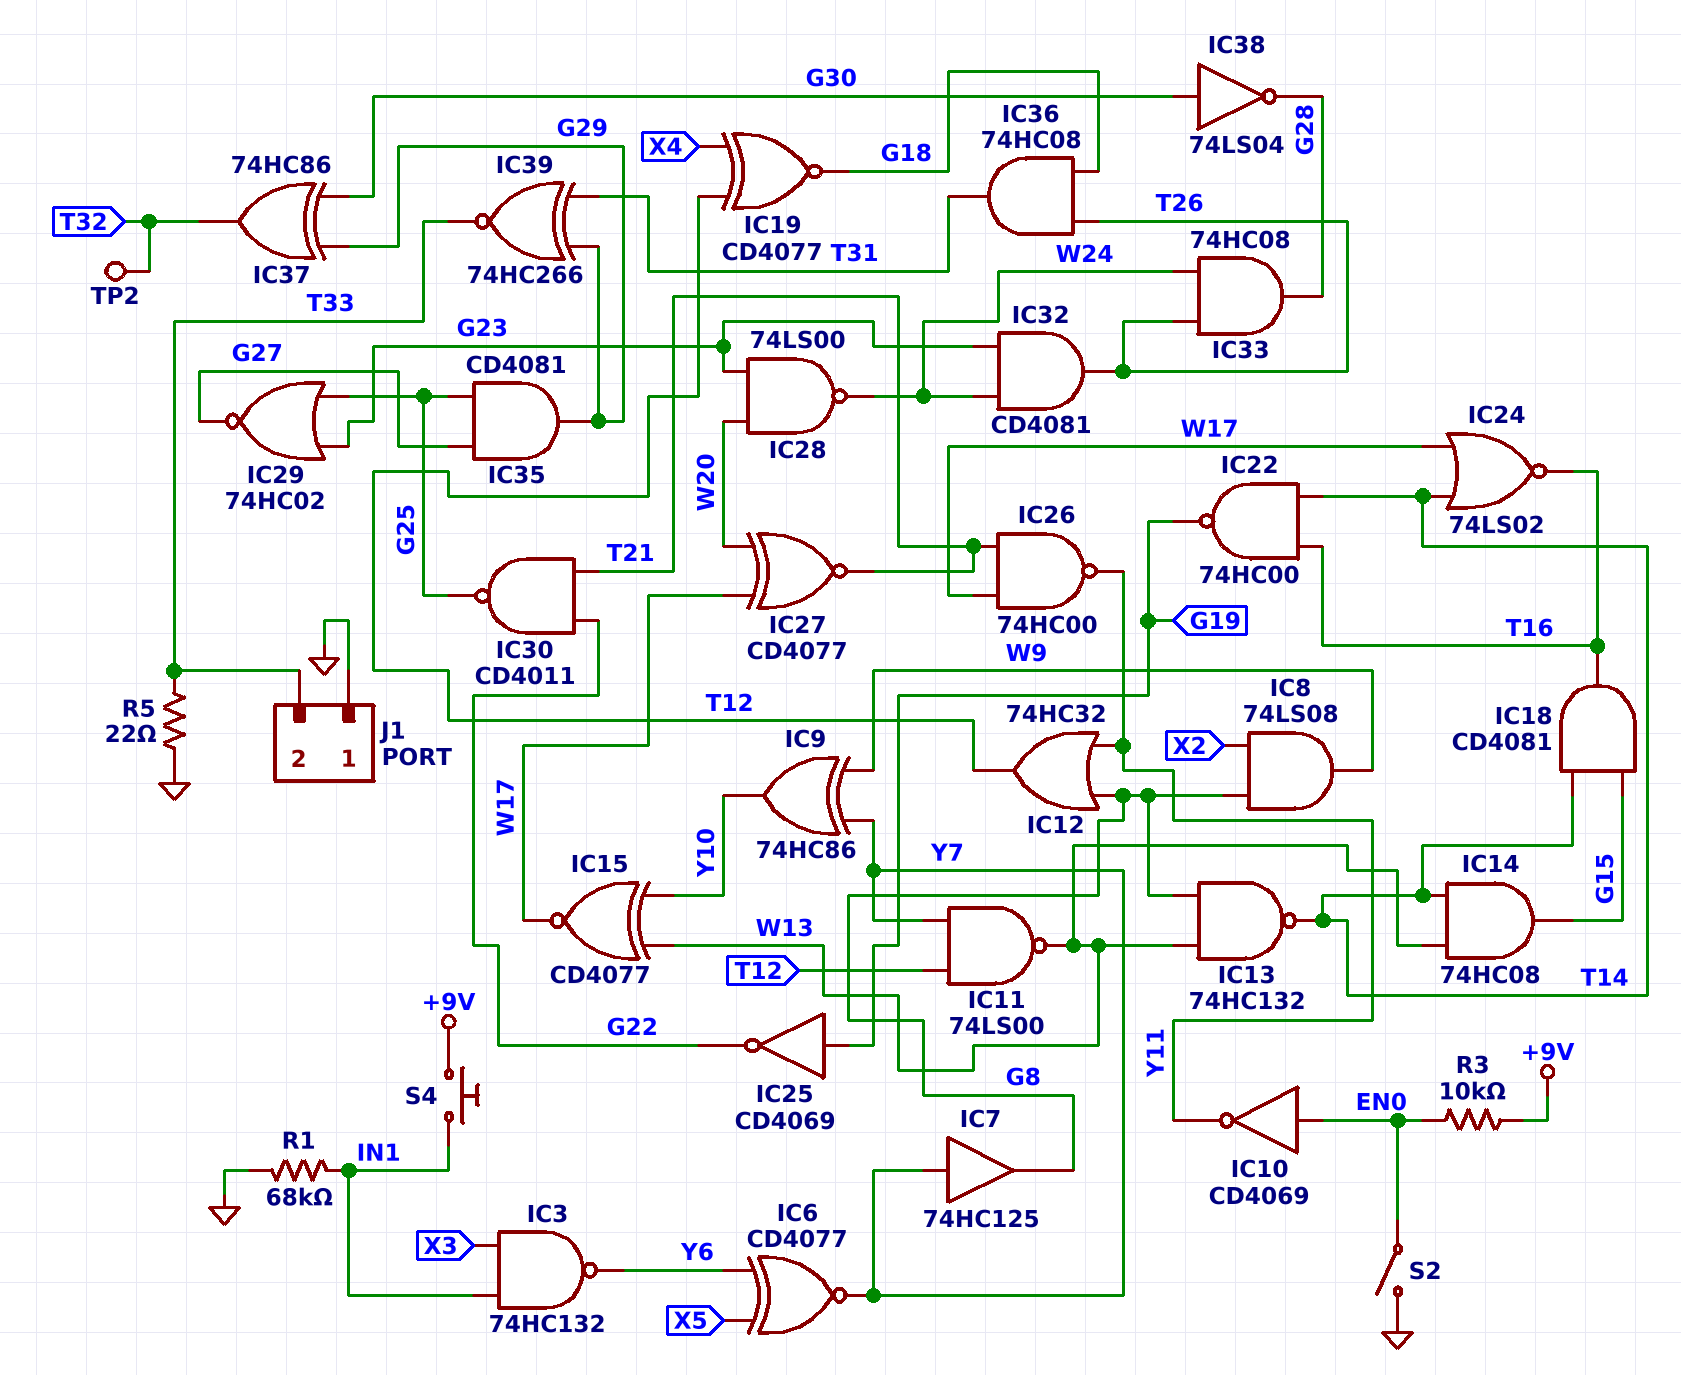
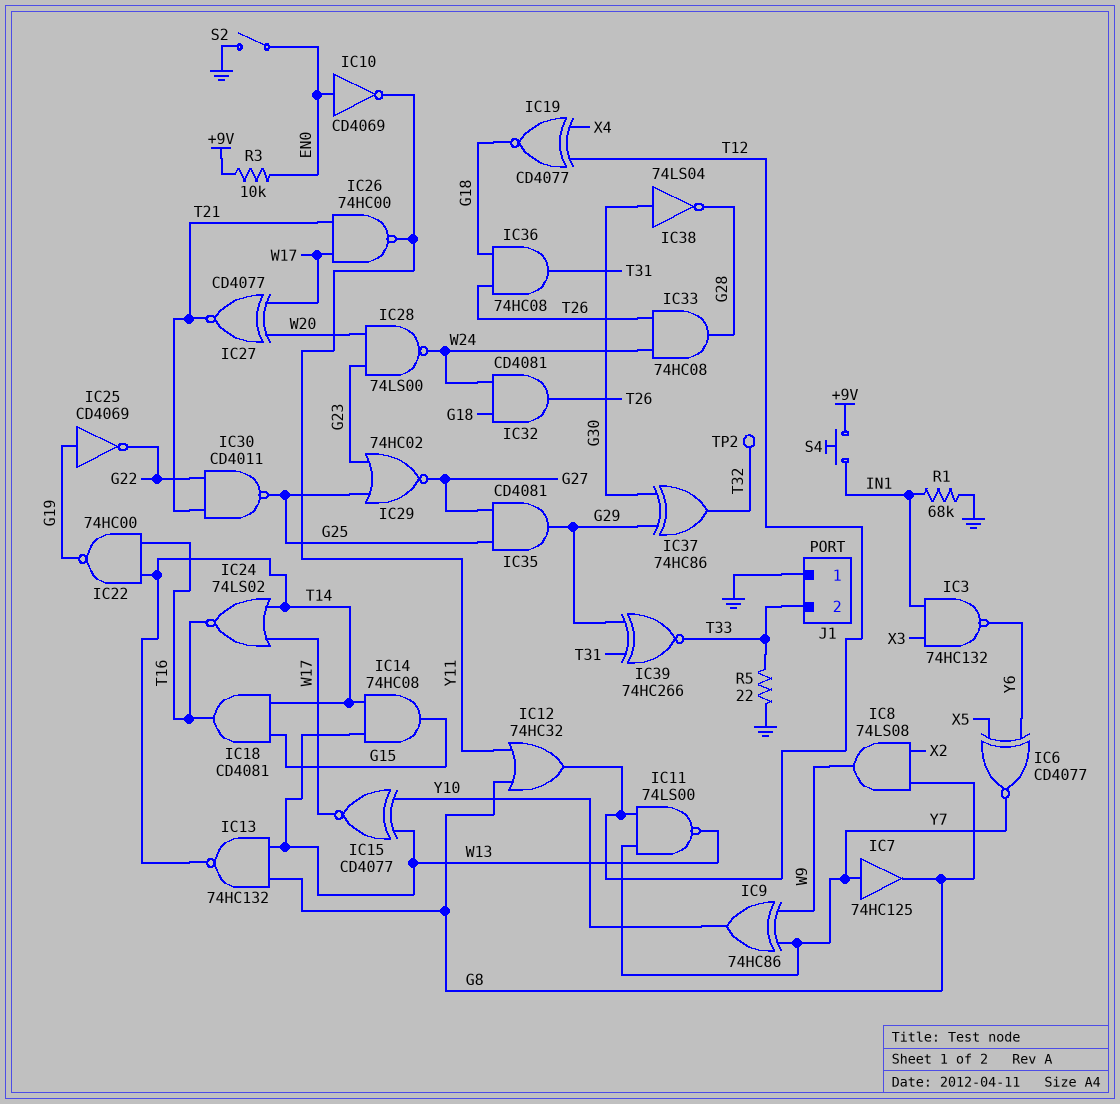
IC32: AND CD4081 (in G23, in W24, out T26) -> AND CD4081 (in G18, in W24, out T26)

